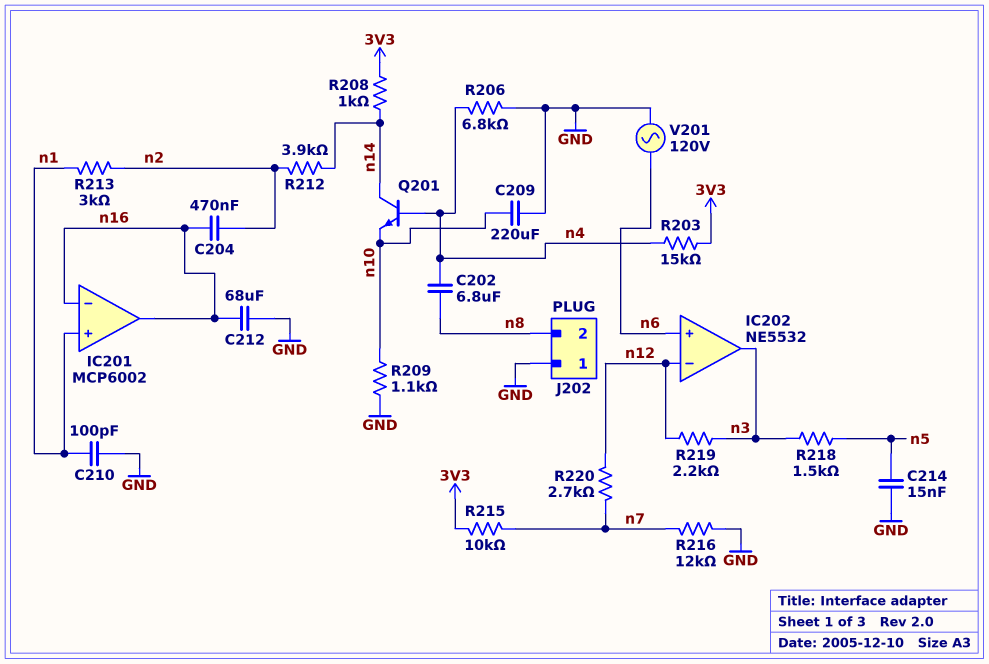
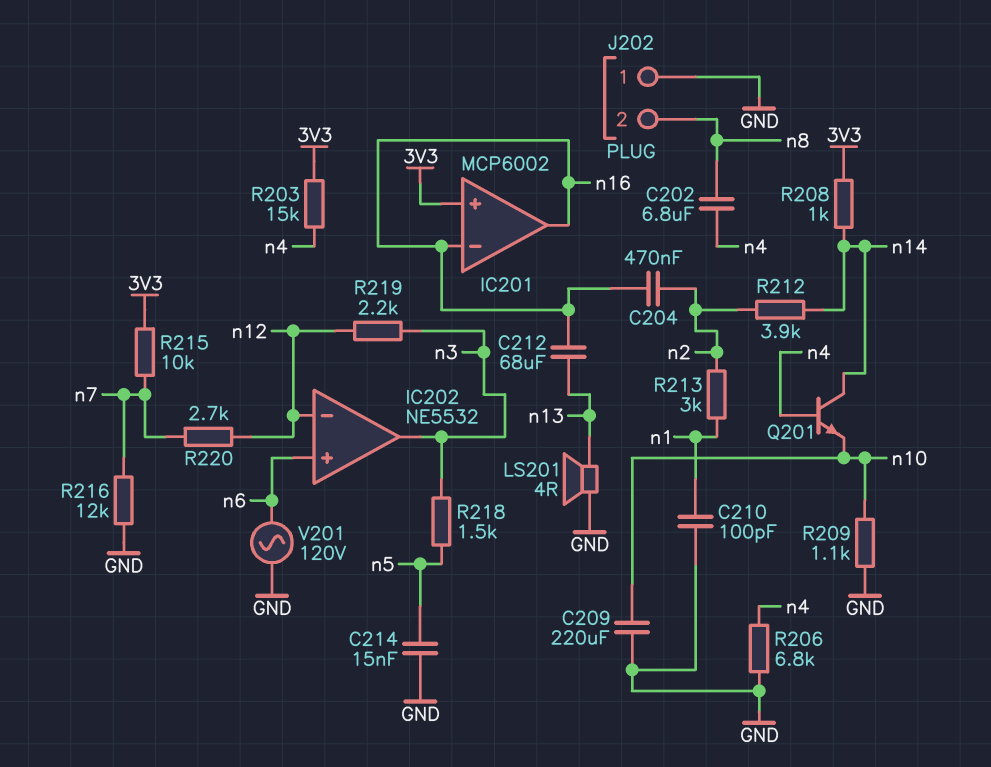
C212: 68uF (GND, n16) -> 68uF (n13, n16)
IC201 pin in+: n1 -> 3V3
LS201: none -> speaker 4R (GND, n13)

